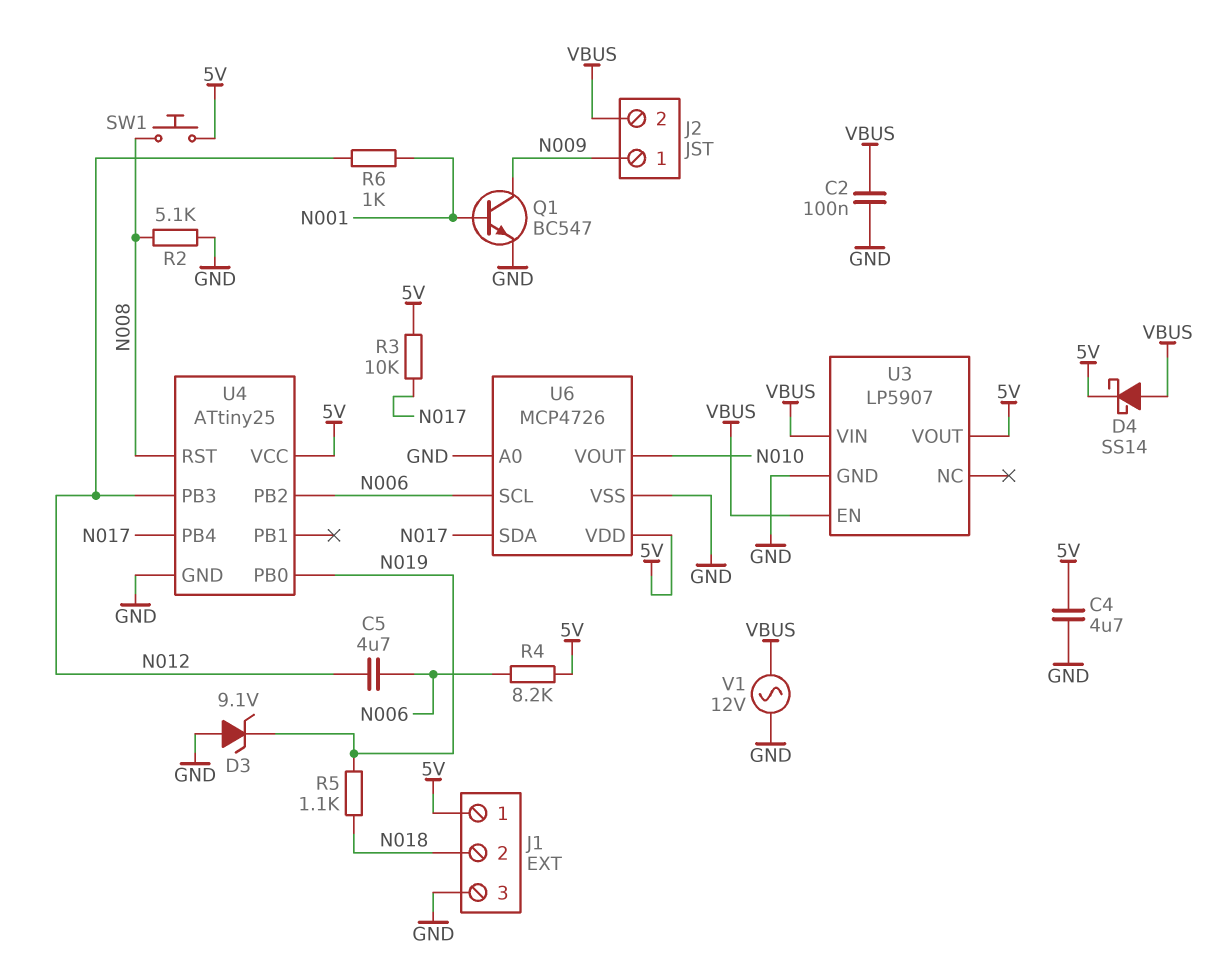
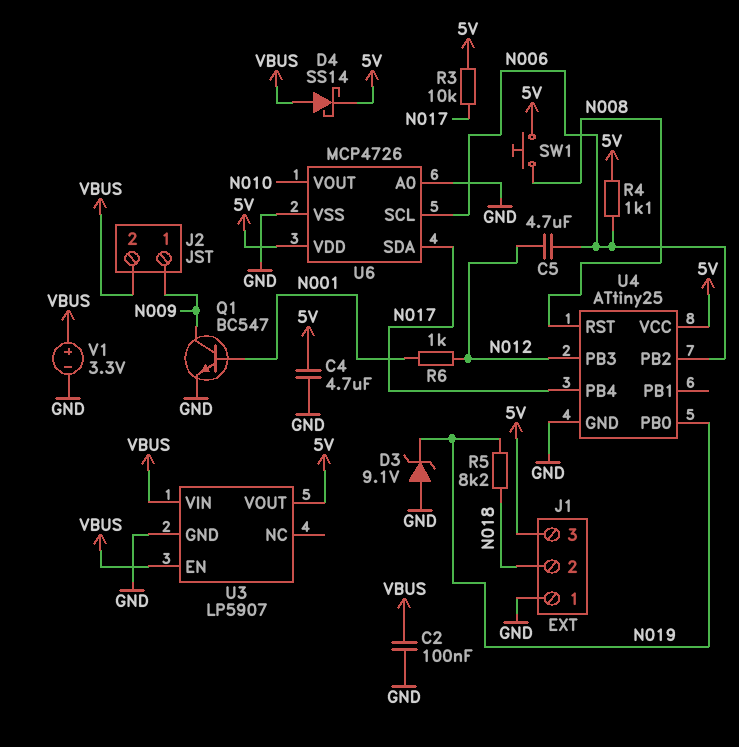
J1 pin 1: 5V -> GND
J1 pin 3: GND -> 5V
R2: 5.1k (GND, N008) -> none
R4: 8.2k (5V, N006) -> 1.1k (5V, N006)
R5: 1.1k (N018, N019) -> 8.2k (N018, N019)
V1: AC 12V (GND, VBUS) -> 3.3V (plus VBUS, minus GND)

